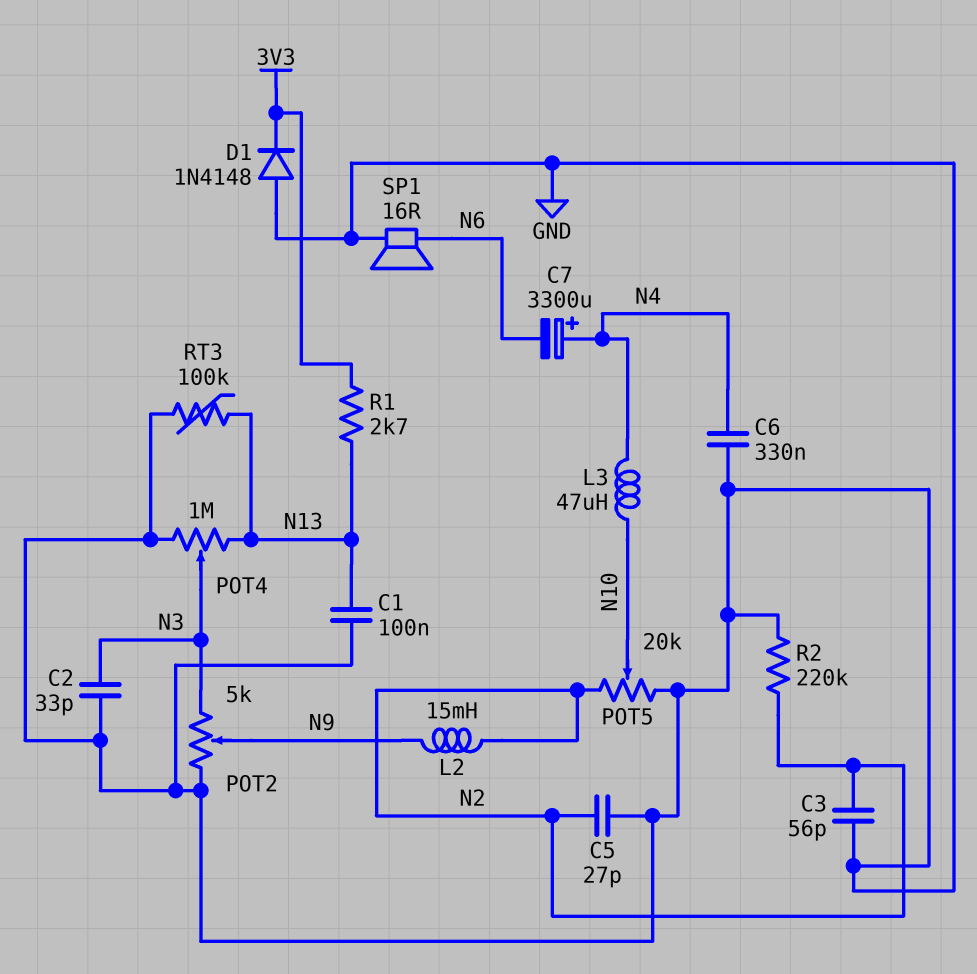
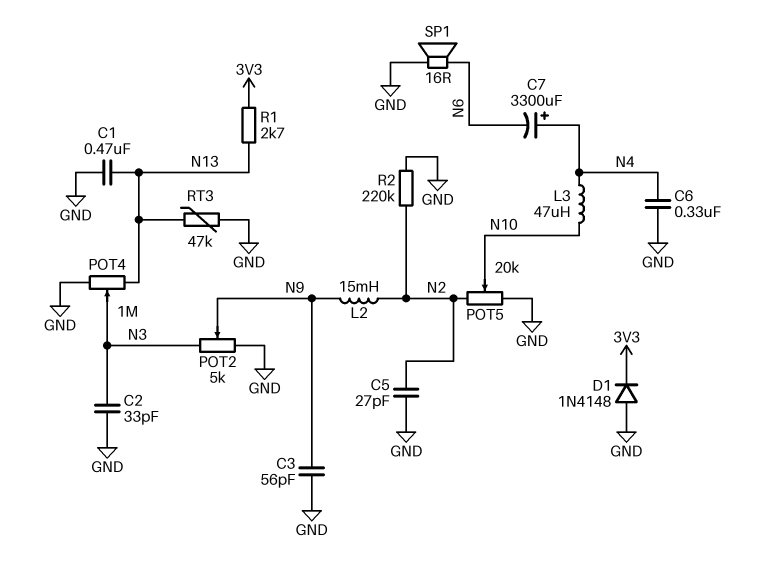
C1: 100nF (GND, N13) -> 470nF (GND, N13)
C3: 56pF (GND, N2) -> 56pF (GND, N9)
RT3: 100k (GND, N13) -> 47k (GND, N13)

